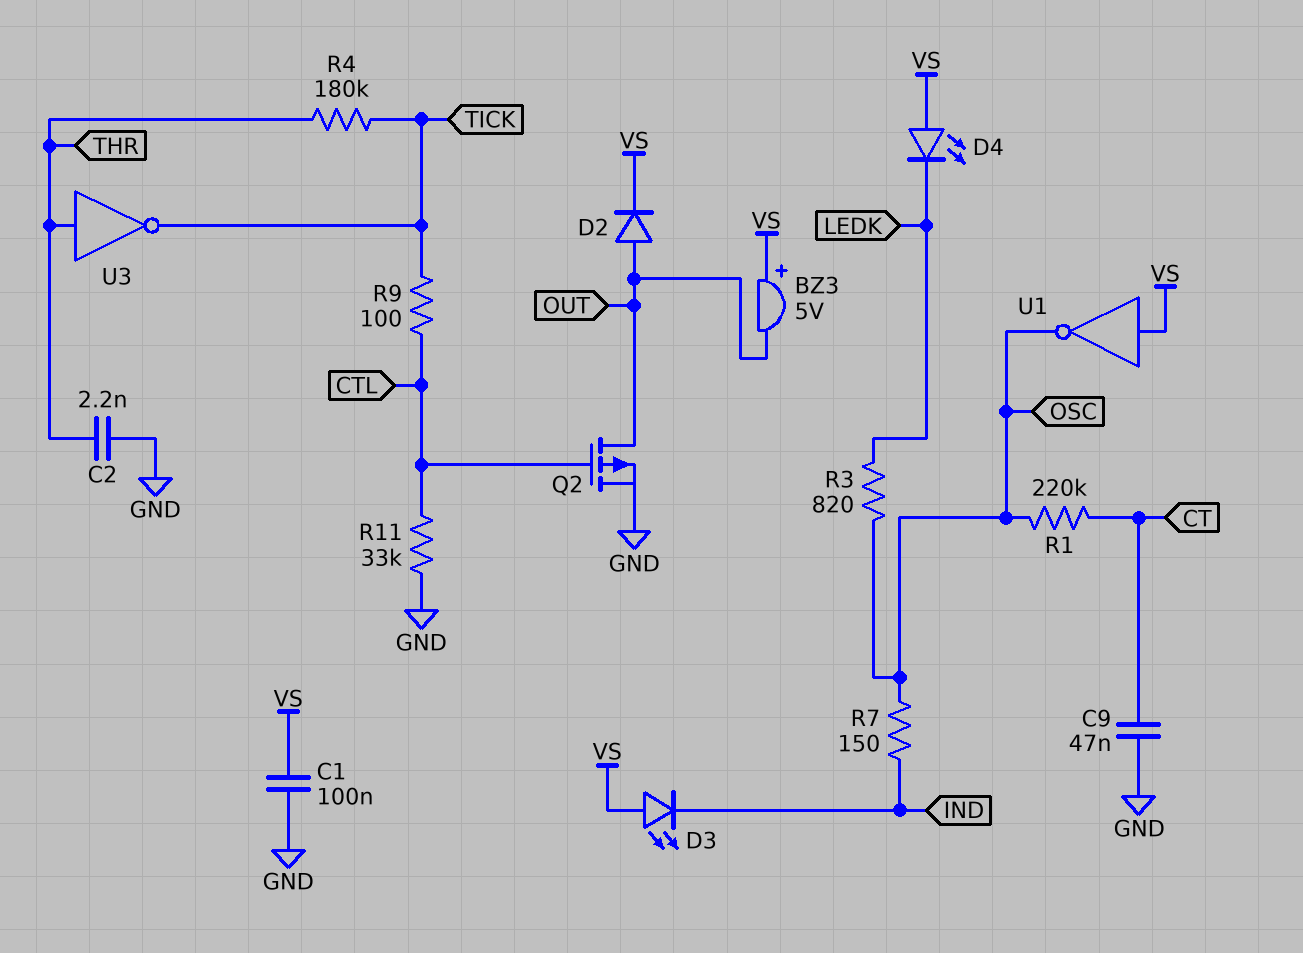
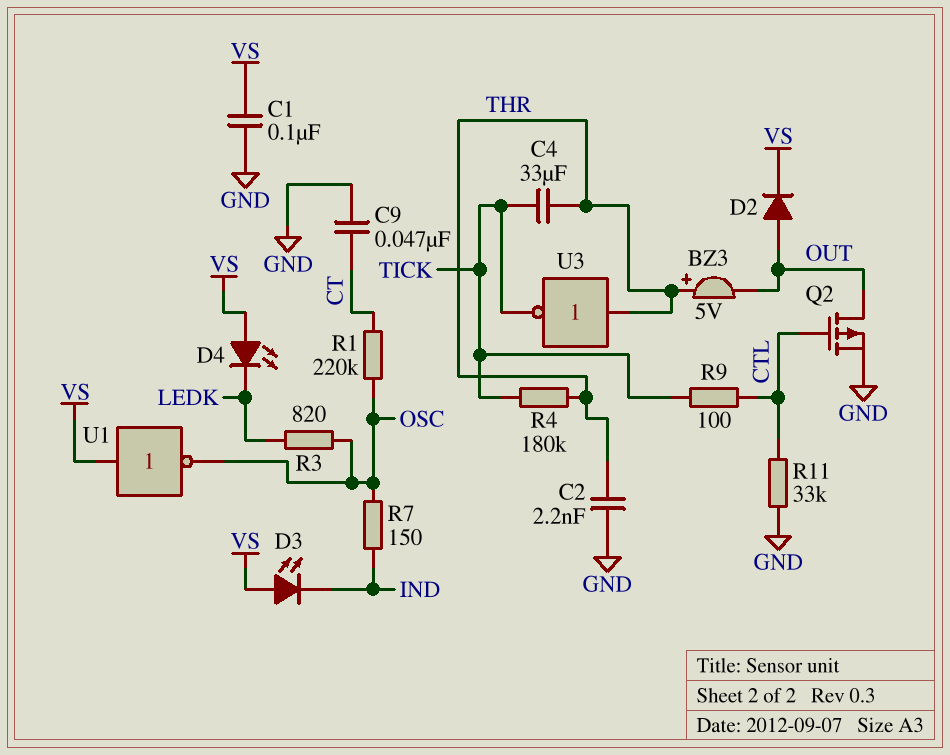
BZ3: buzzer 5V (plus VS, minus OUT) -> buzzer 5V (plus THR, minus OUT)
C4: none -> 33uF (THR, TICK)

